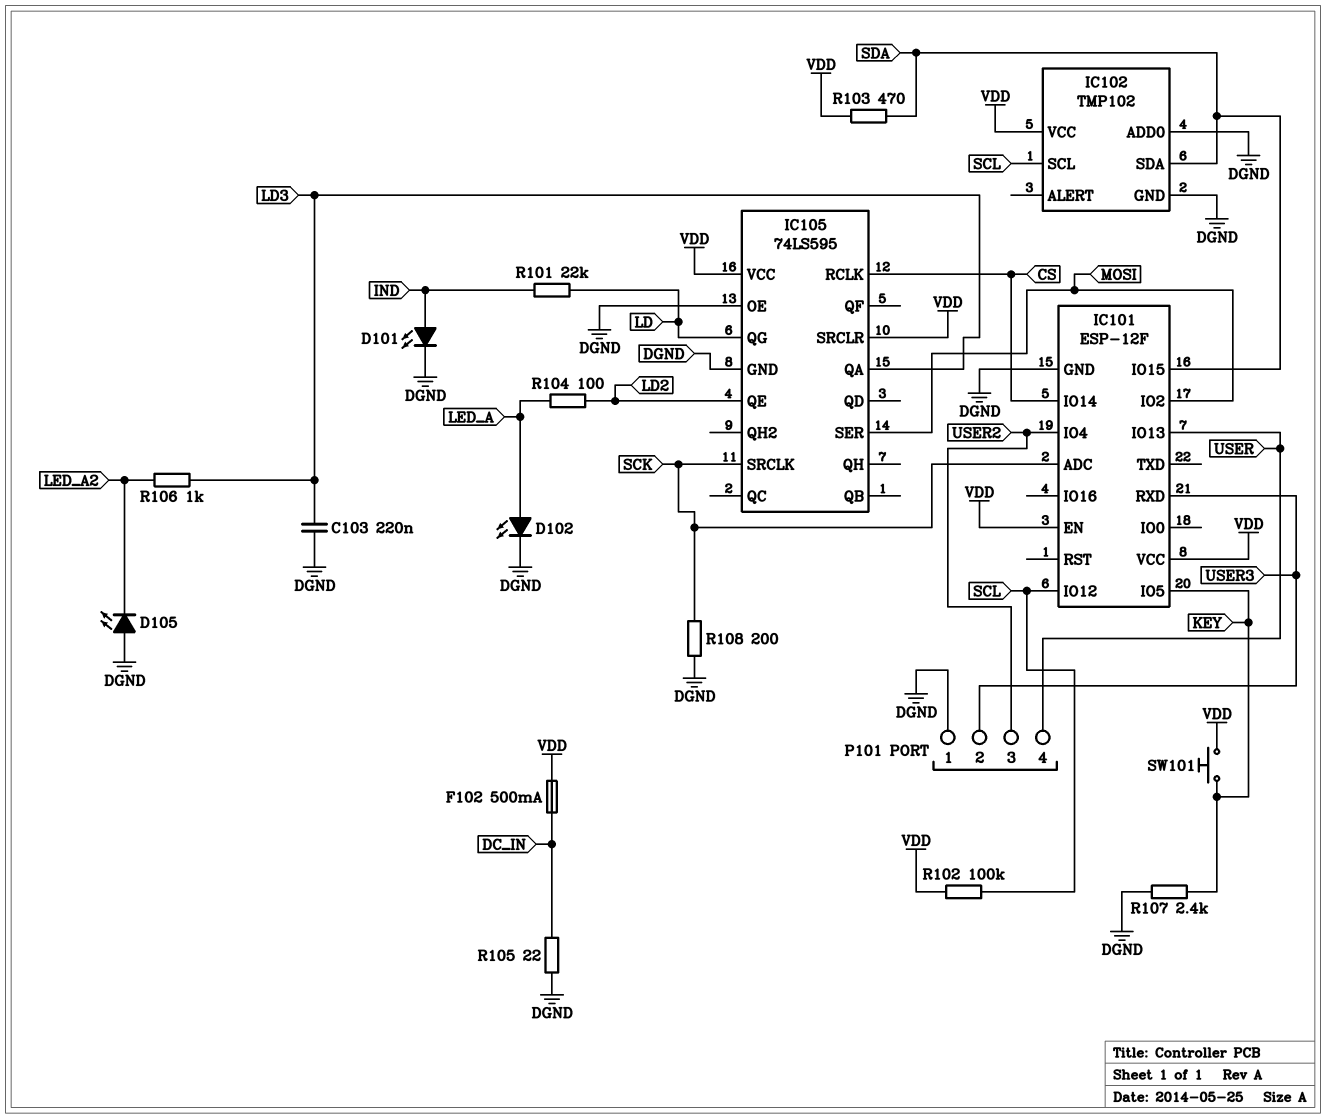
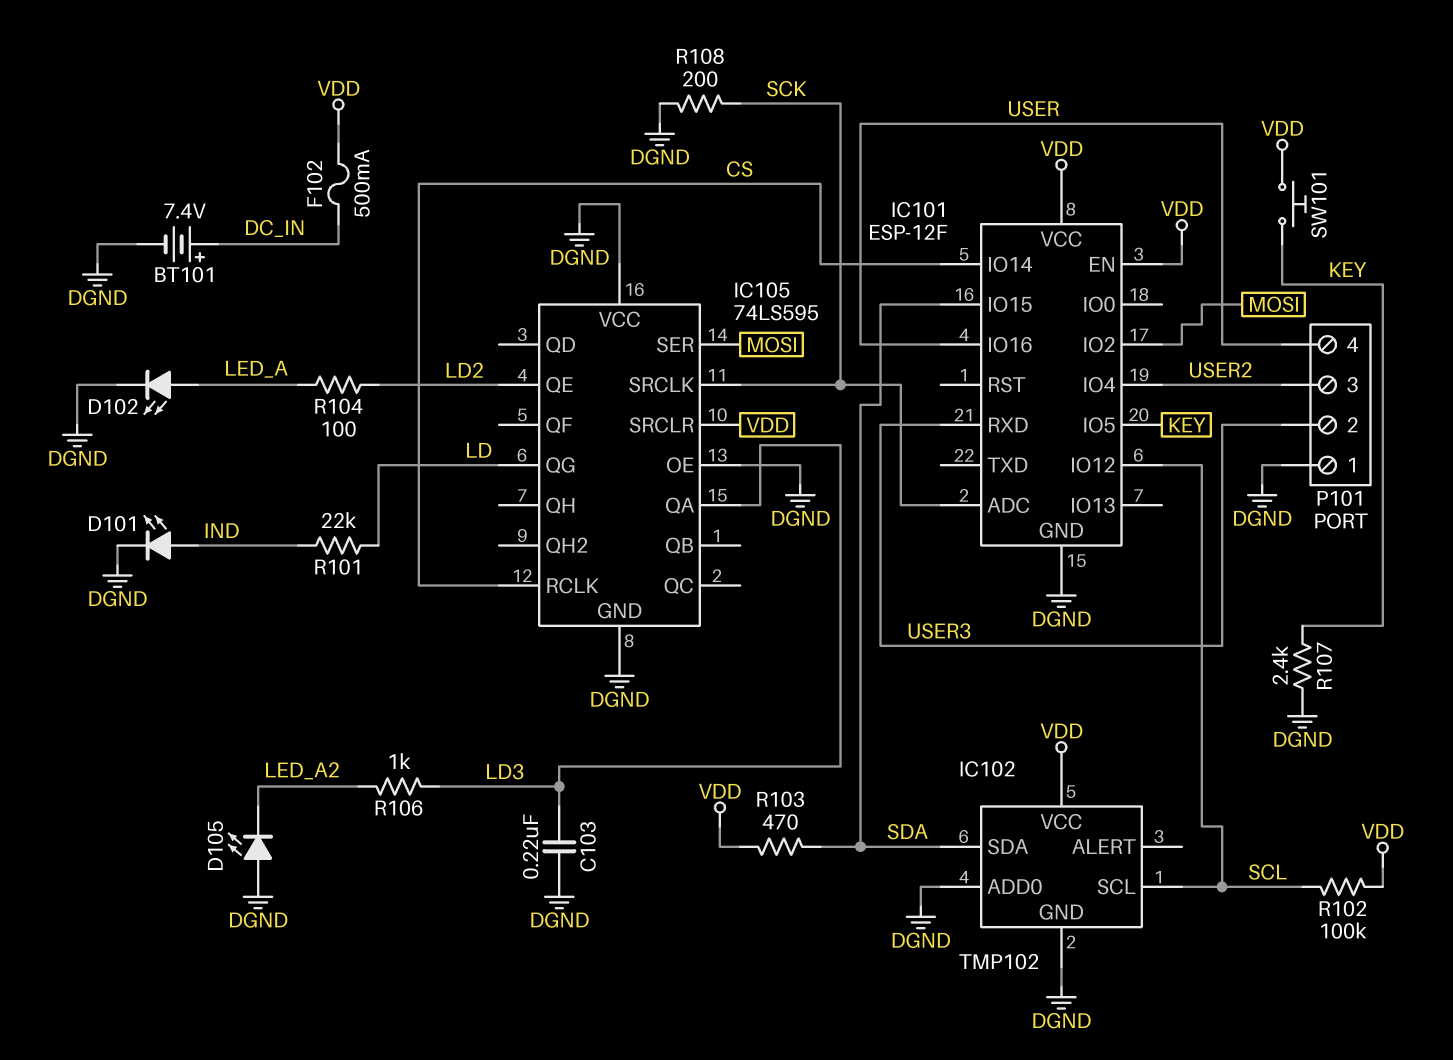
BT101: none -> 7.4V (plus DC_IN, minus DGND)
IC101 pin IO13: USER -> none
IC101 pin IO16: none -> USER
IC105 pin VCC: VDD -> DGND
R105: 22 (DC_IN, DGND) -> none

